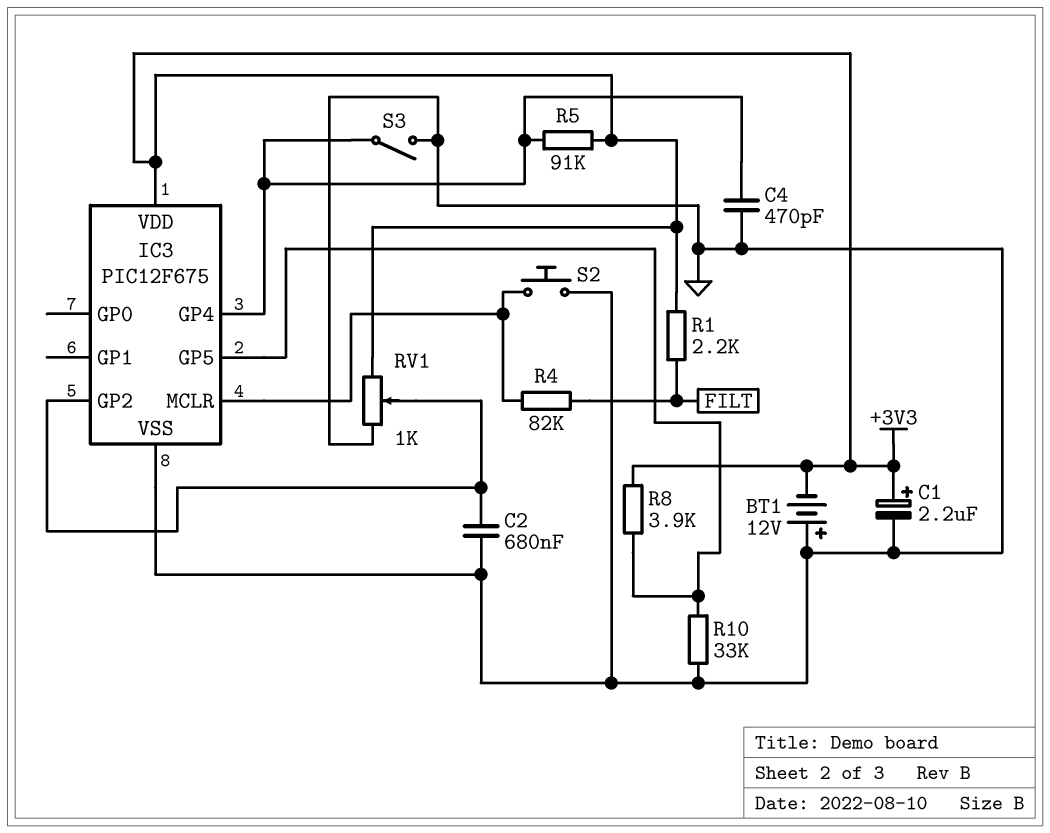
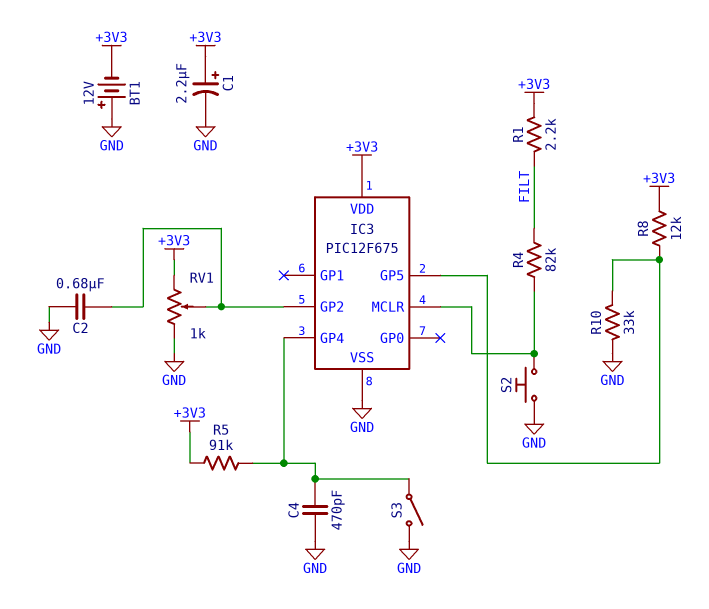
R8: 3.9k (+3V3, IC3/GP5) -> 12k (+3V3, IC3/GP5)

